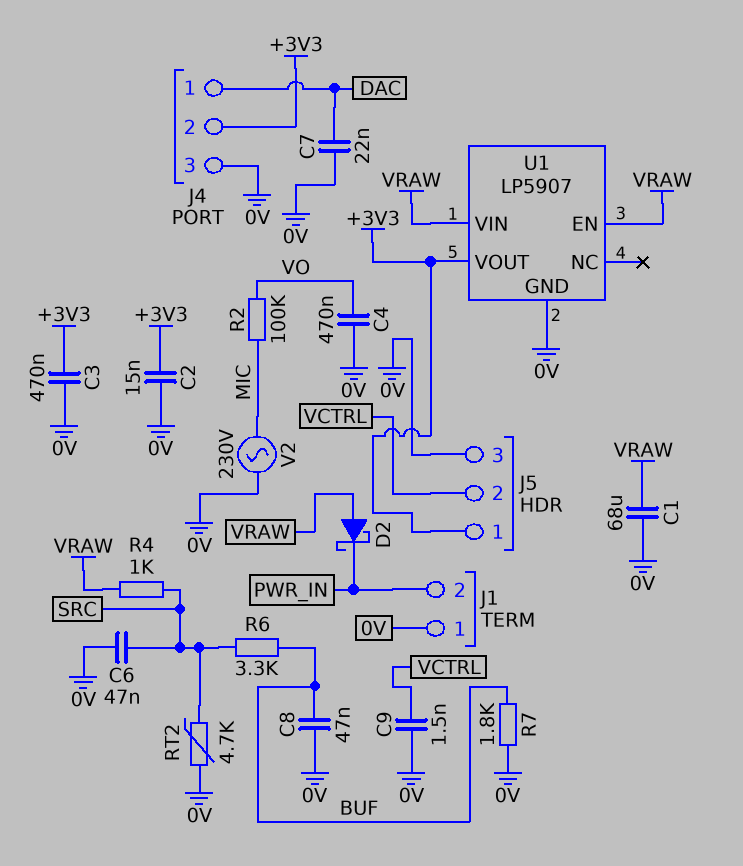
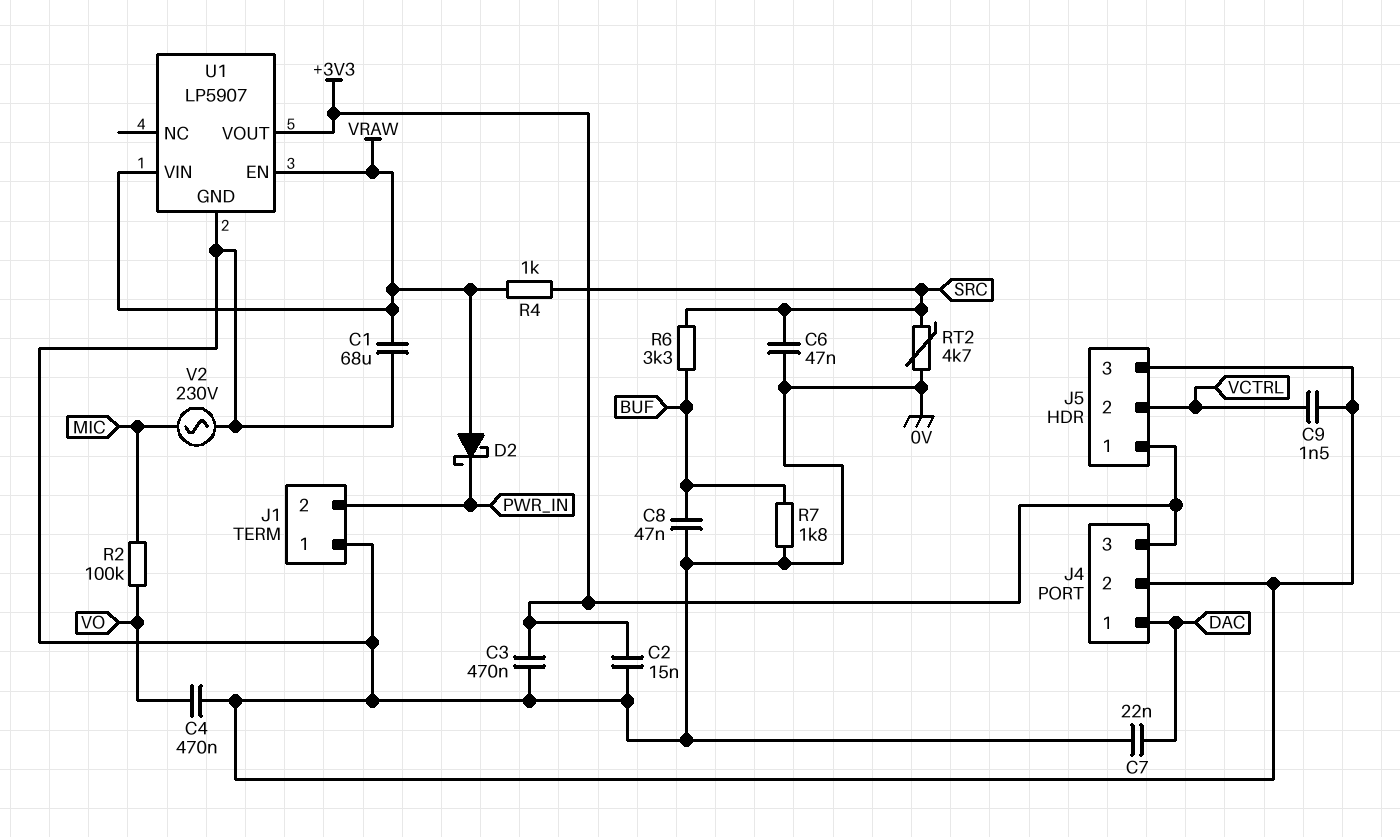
J4 pin 2: +3V3 -> 0V
J4 pin 3: 0V -> +3V3

